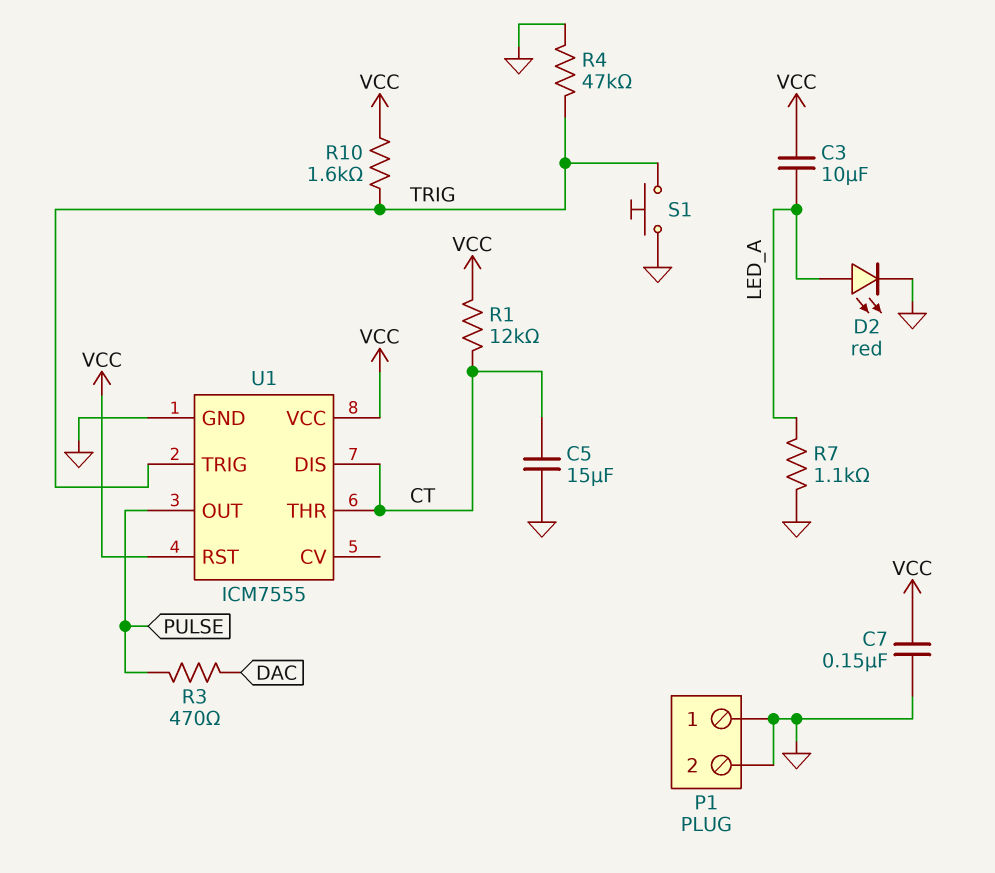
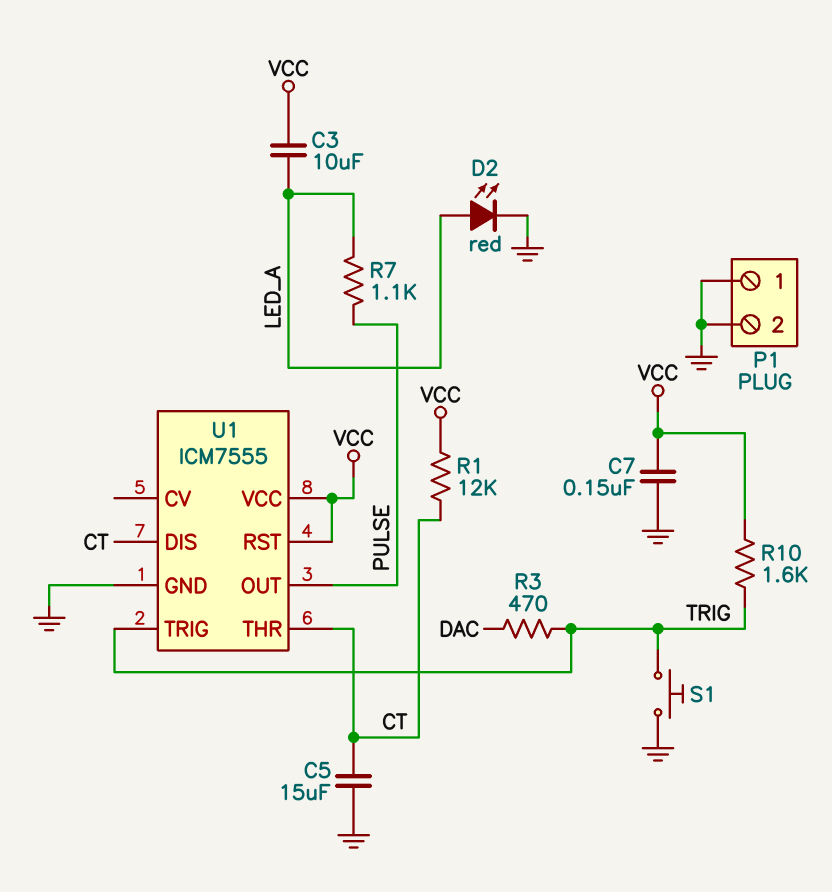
R3: 470 (DAC, PULSE) -> 470 (DAC, TRIG)
R4: 47k (GND, TRIG) -> none
R7: 1.1k (GND, LED_A) -> 1.1k (LED_A, PULSE)

